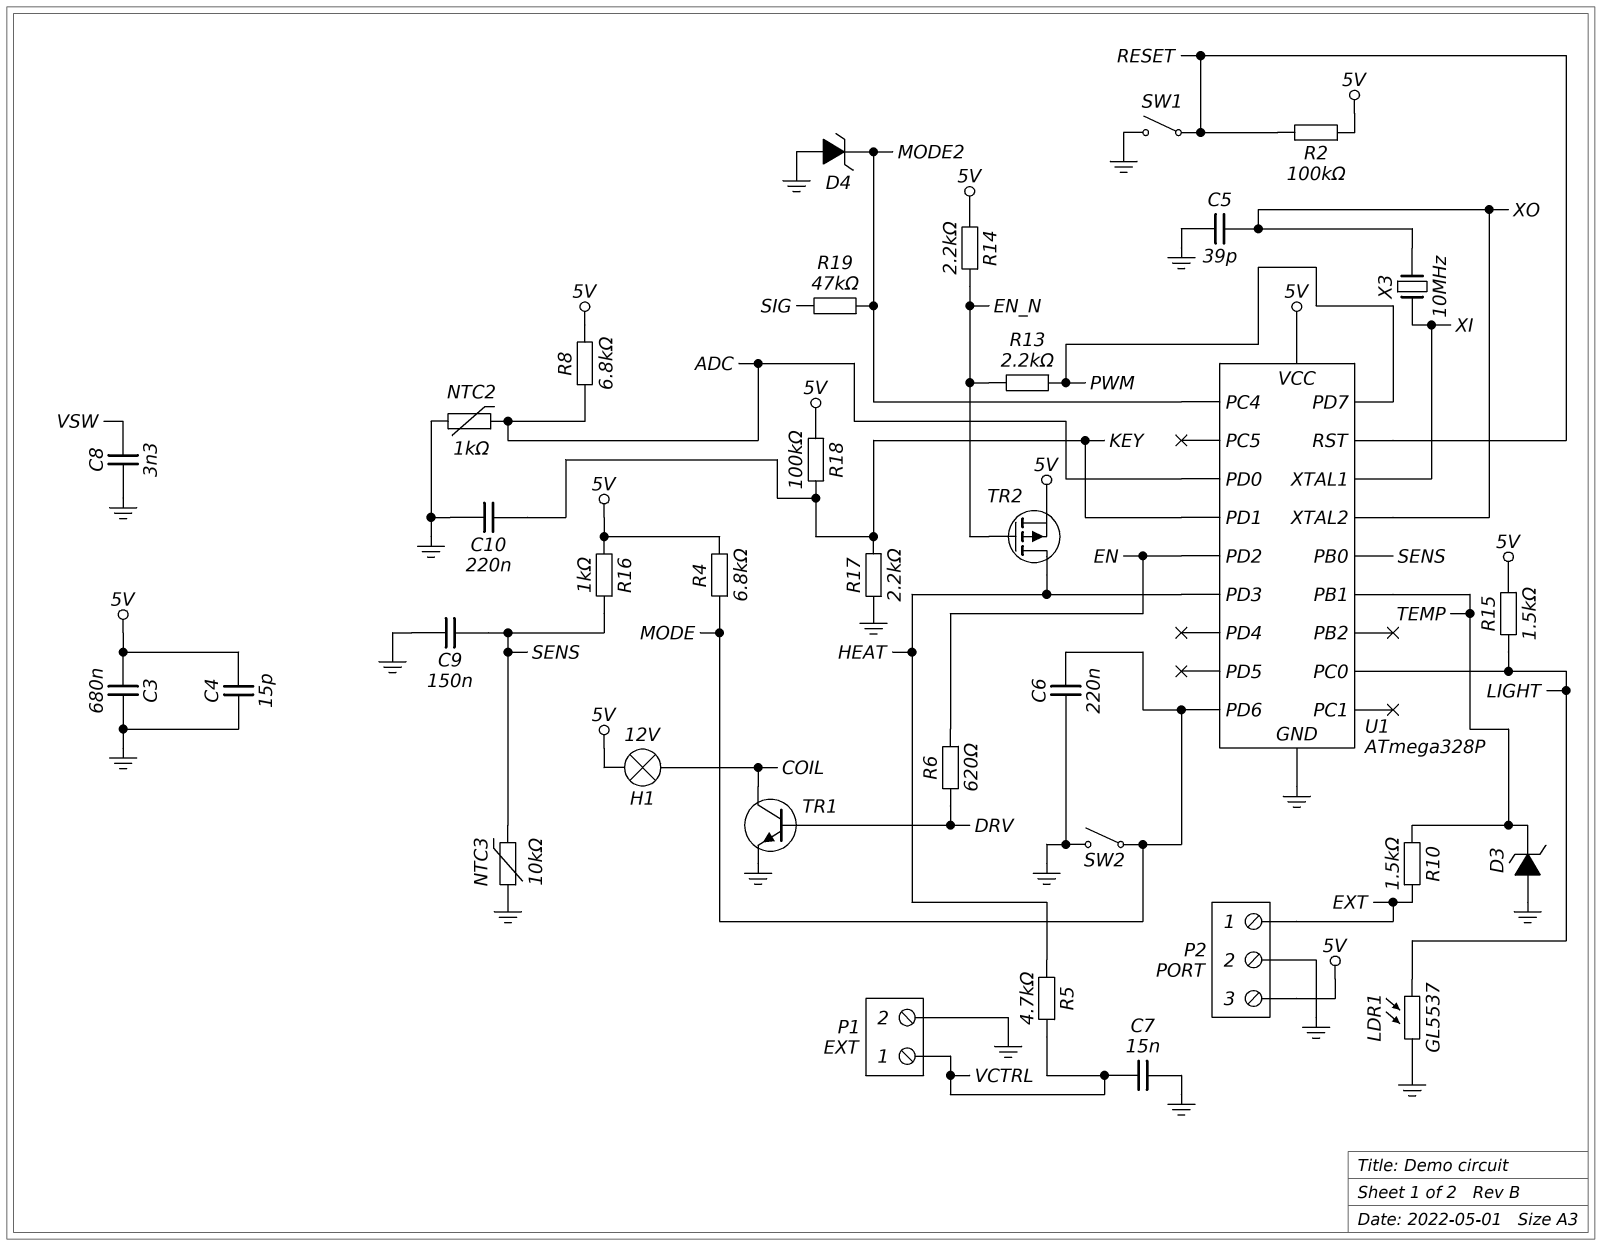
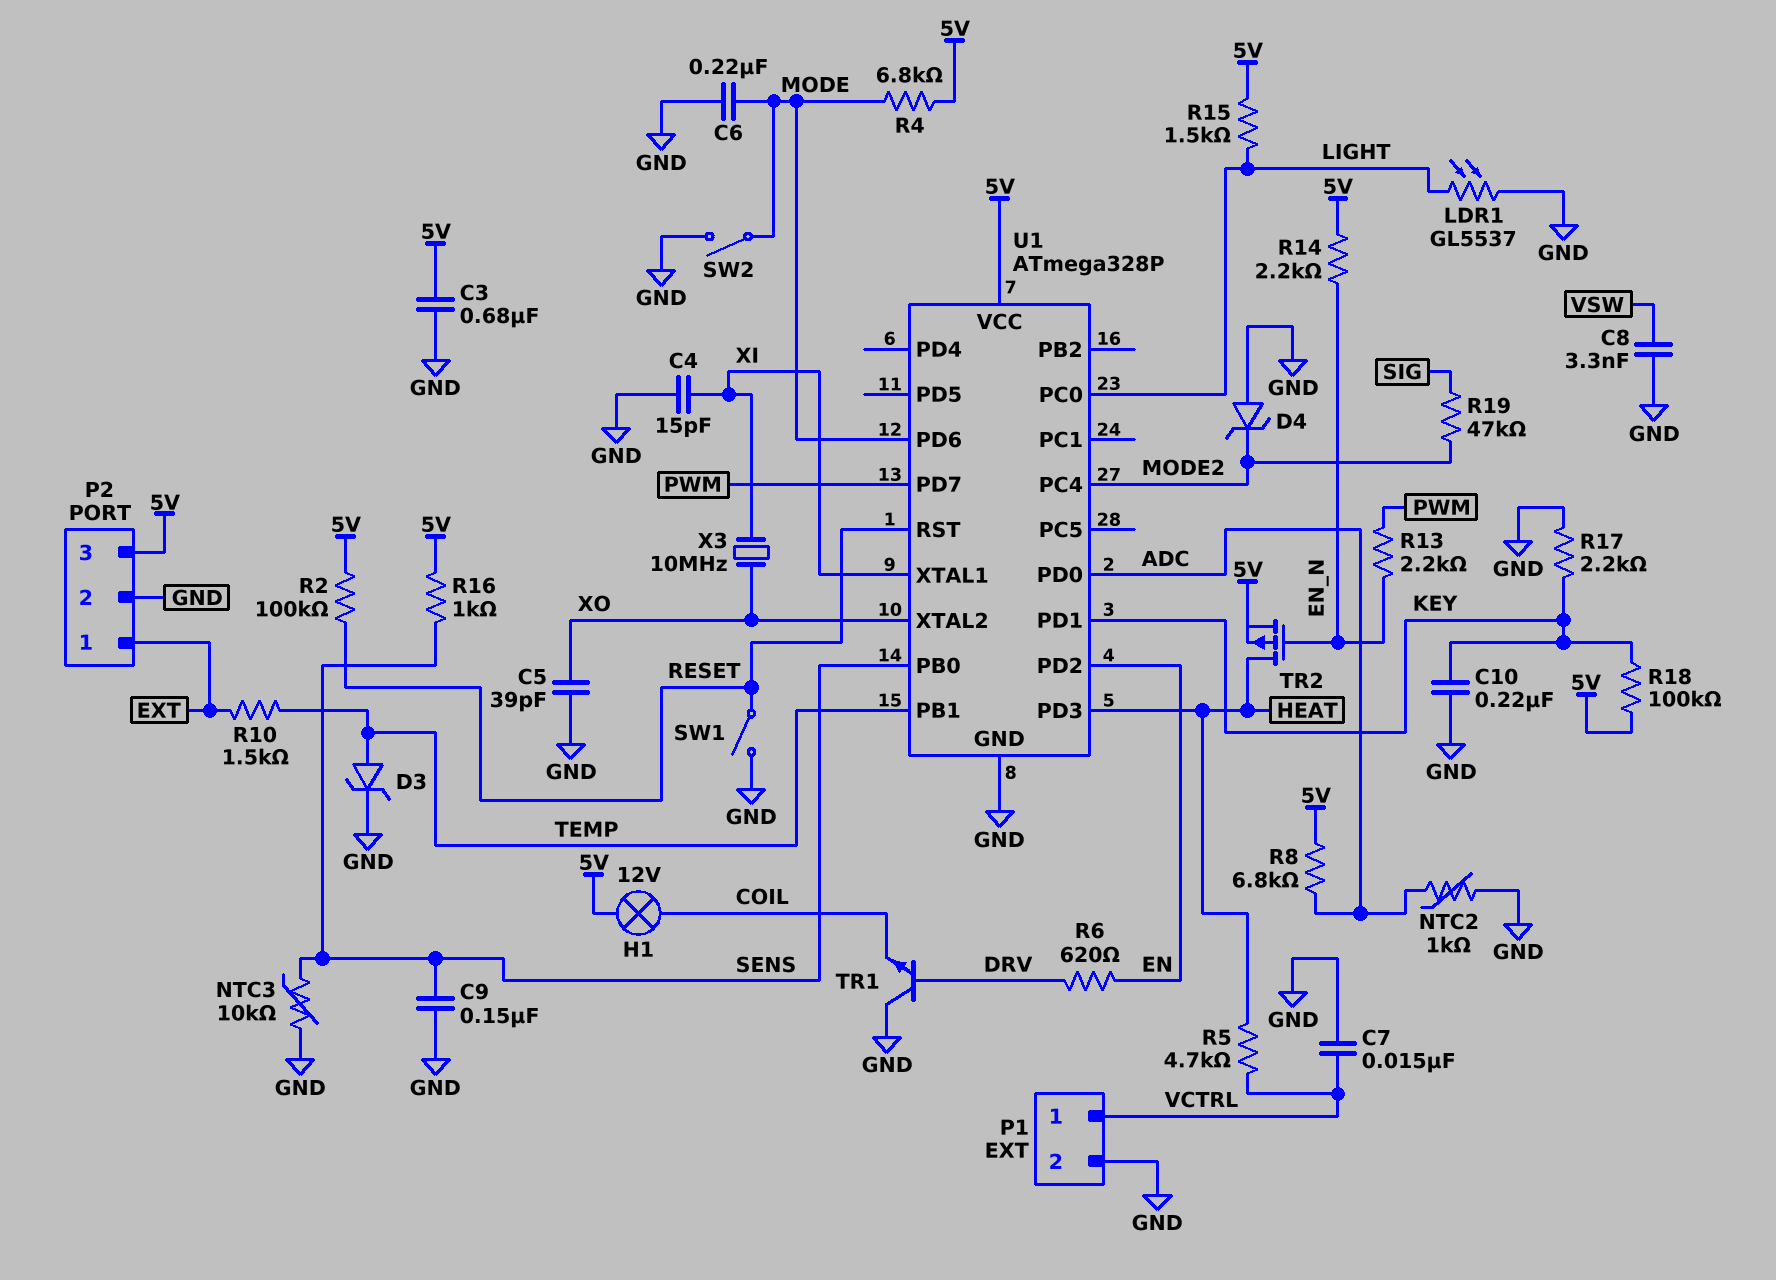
C4: 15pF (5V, GND) -> 15pF (GND, XI)
D3: zener (A GND, K TEMP) -> zener (A TEMP, K GND)
TR1: NPN (B DRV, C COIL, E GND) -> NPN (B DRV, C GND, E COIL)

